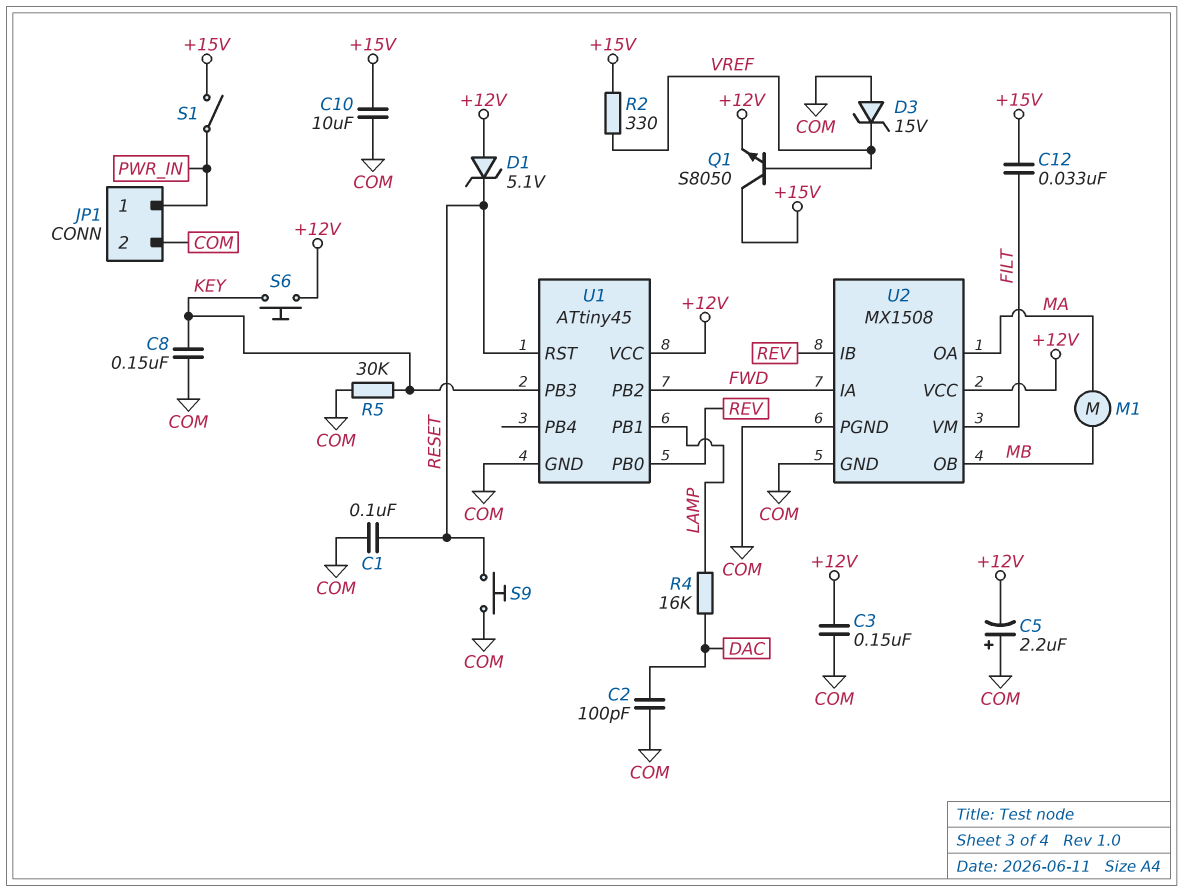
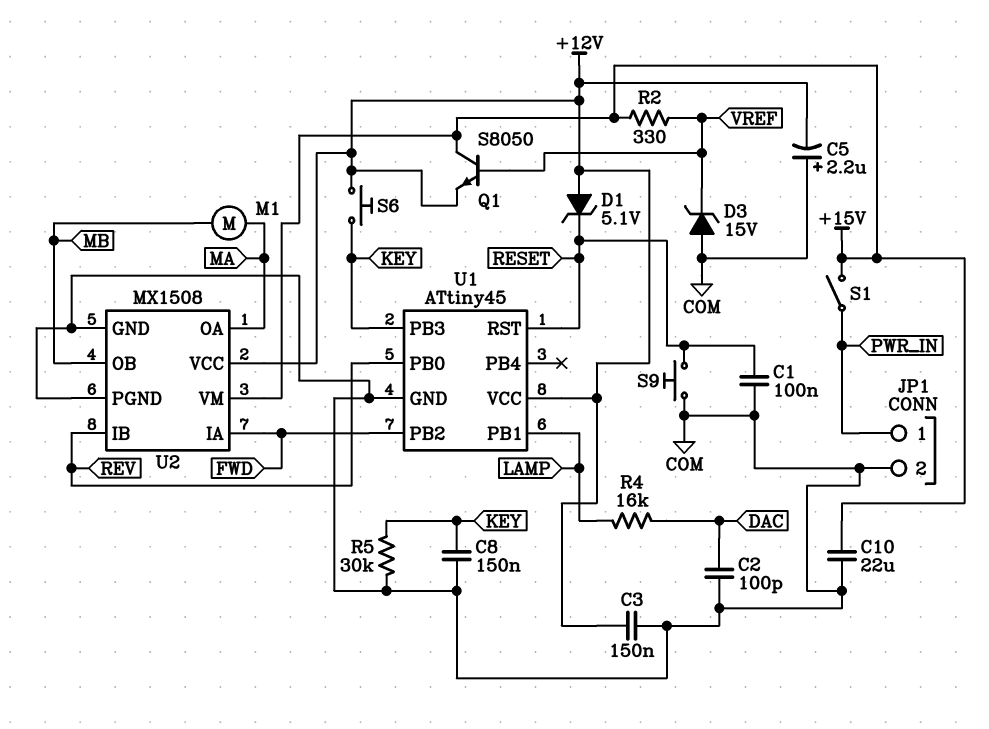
C10: 10uF (+15V, COM) -> 22uF (+15V, COM)
C12: 33nF (+15V, FILT) -> none
U2 pin VM: FILT -> +15V

